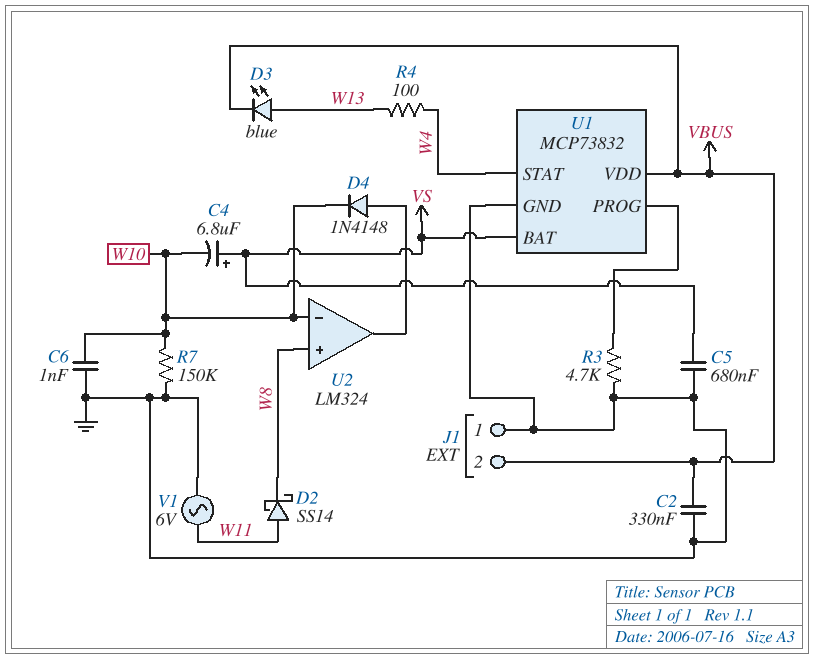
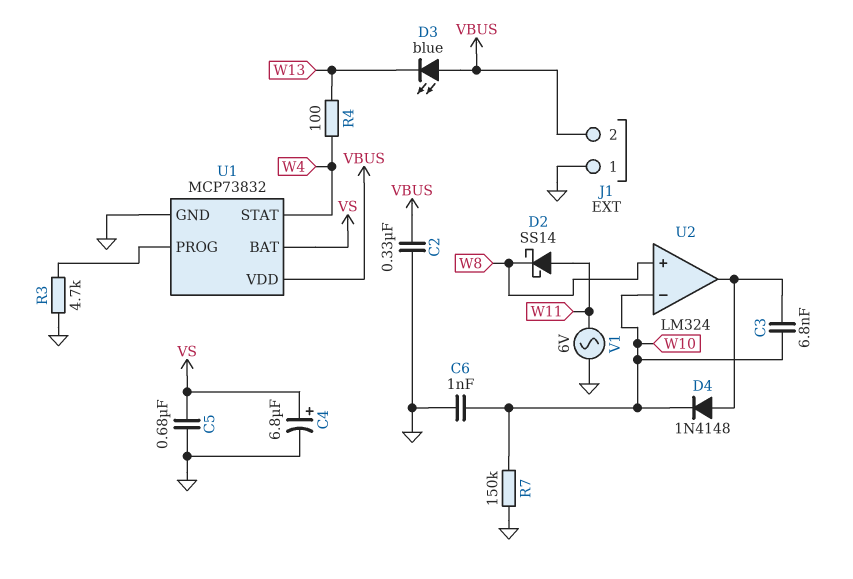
C3: none -> 6.8nF (U2/out, W10)
C4: 6.8uF (plus VS, minus W10) -> 6.8uF (plus VS, minus GND)
D3: LED blue (A W13, K VBUS) -> LED blue (A VBUS, K W13)

